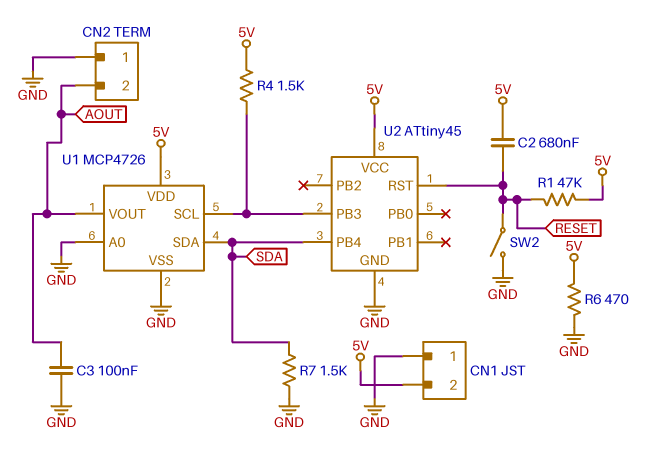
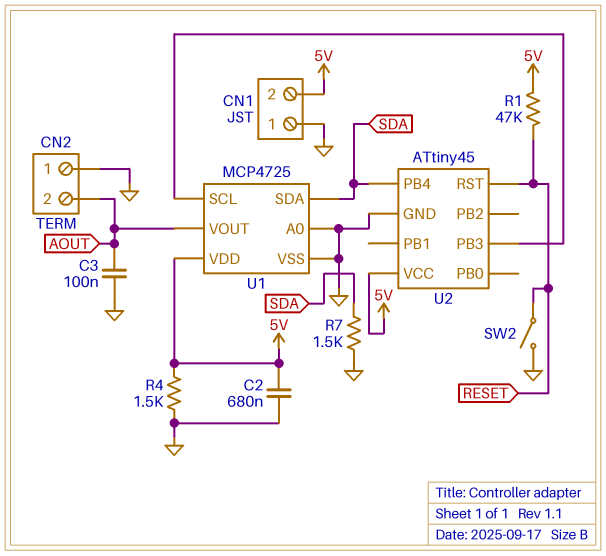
C2: 680nF (5V, RESET) -> 680nF (5V, GND)
R4: 1.5k (5V, U1/SCL) -> 1.5k (5V, GND)
R6: 470 (5V, GND) -> none
U1: MCP4726 -> MCP4725

